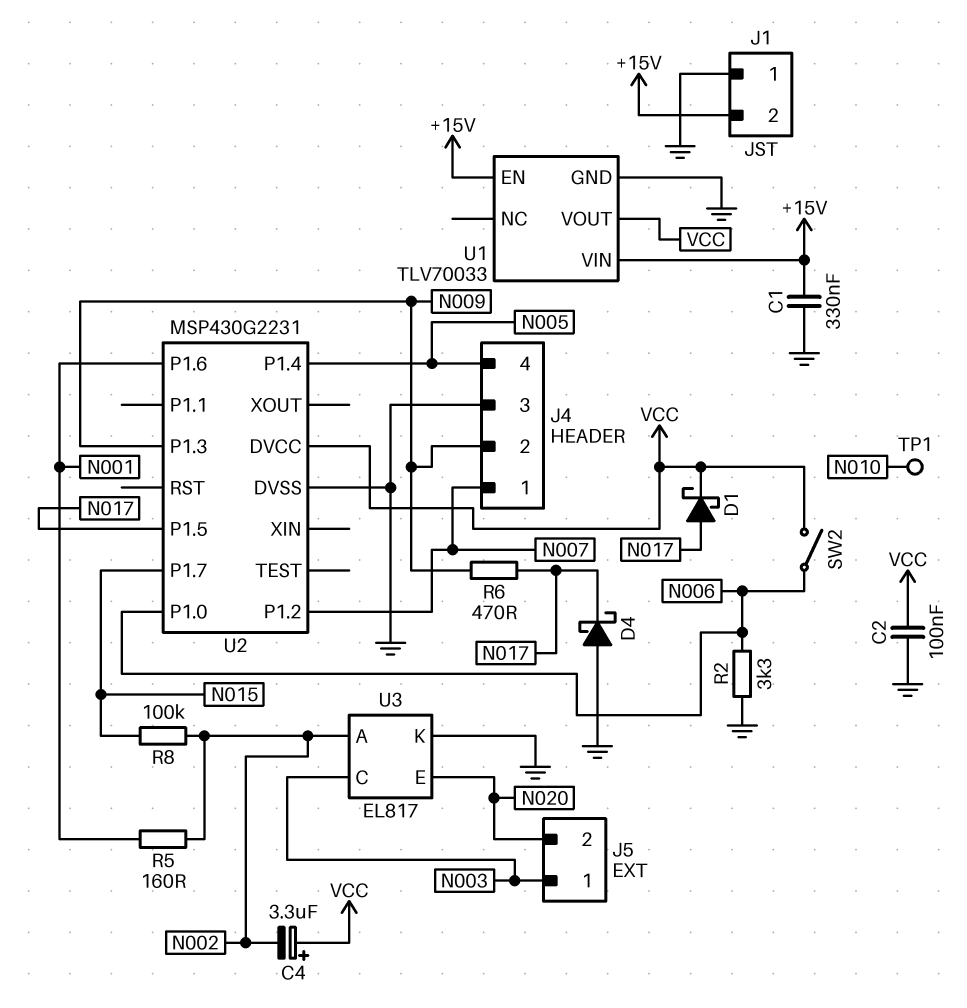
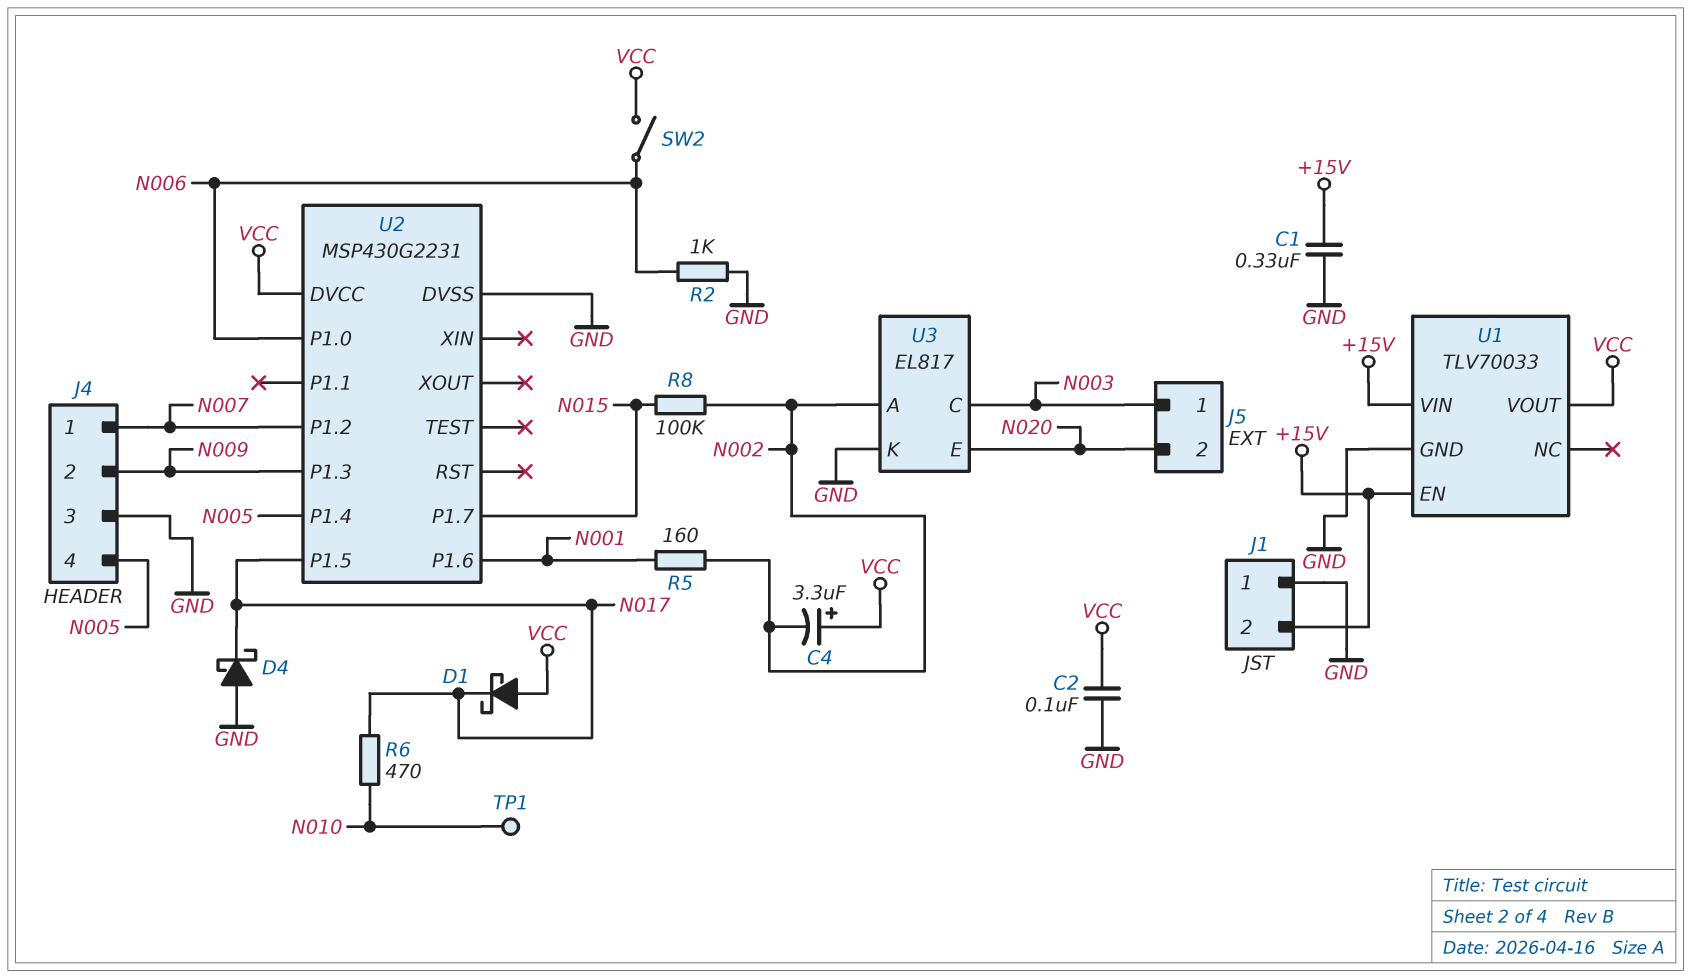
D1: schottky (A N017, K VCC) -> schottky (A VCC, K N017)
R2: 3.3k (GND, N006) -> 1k (GND, N006)
R6: 470 (N009, N017) -> 470 (N010, N017)

